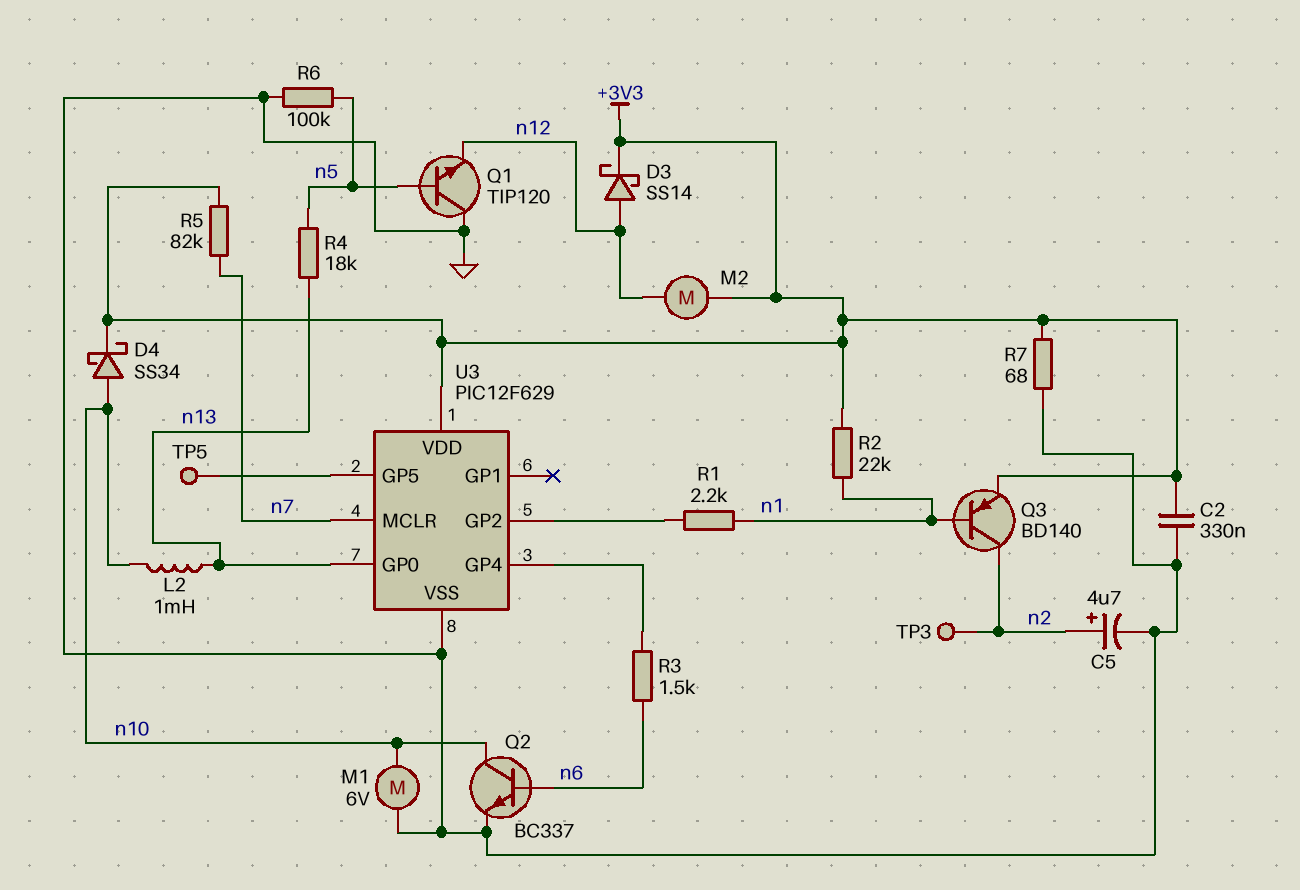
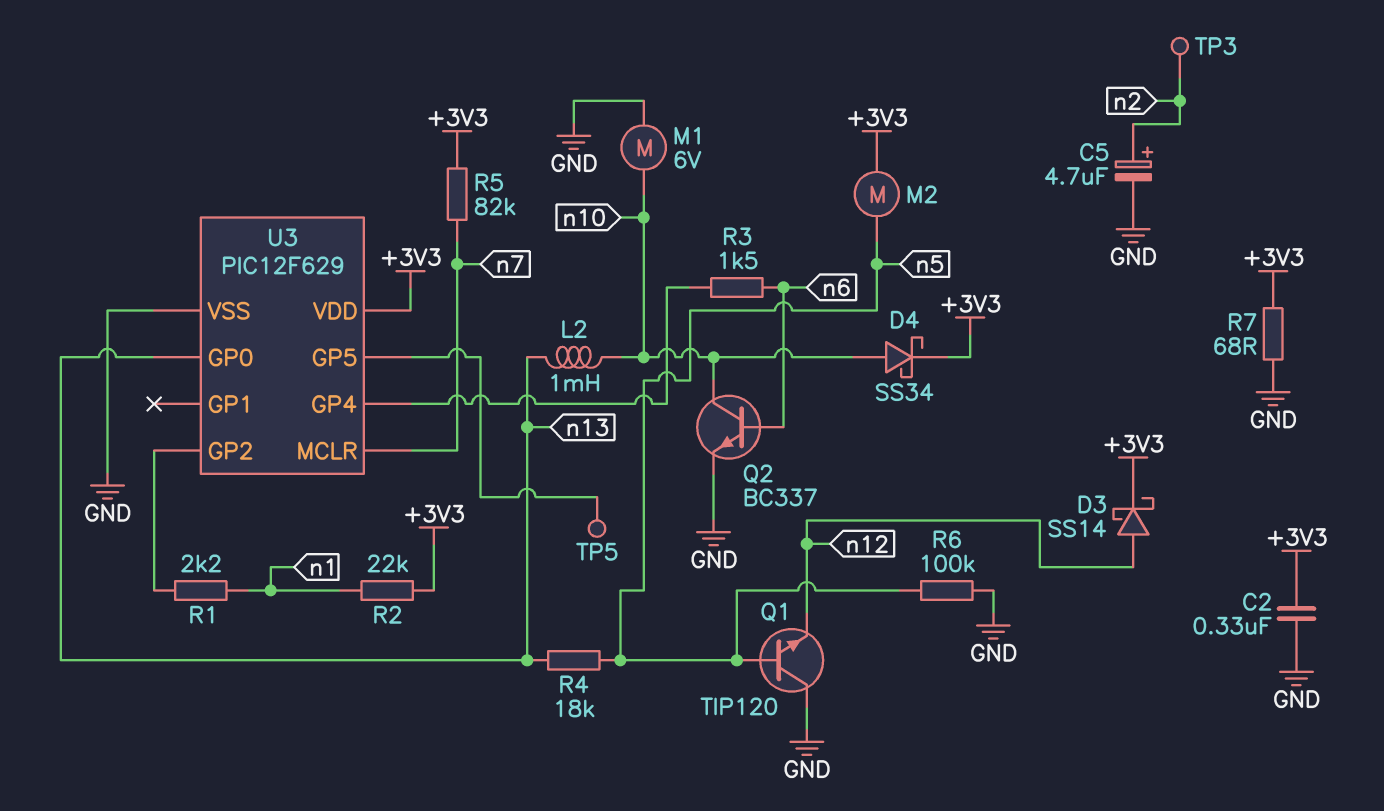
M2: motor (+3V3, n12) -> motor (+3V3, n5)
Q3: PNP BD140 (B n1, C n2, E +3V3) -> none

